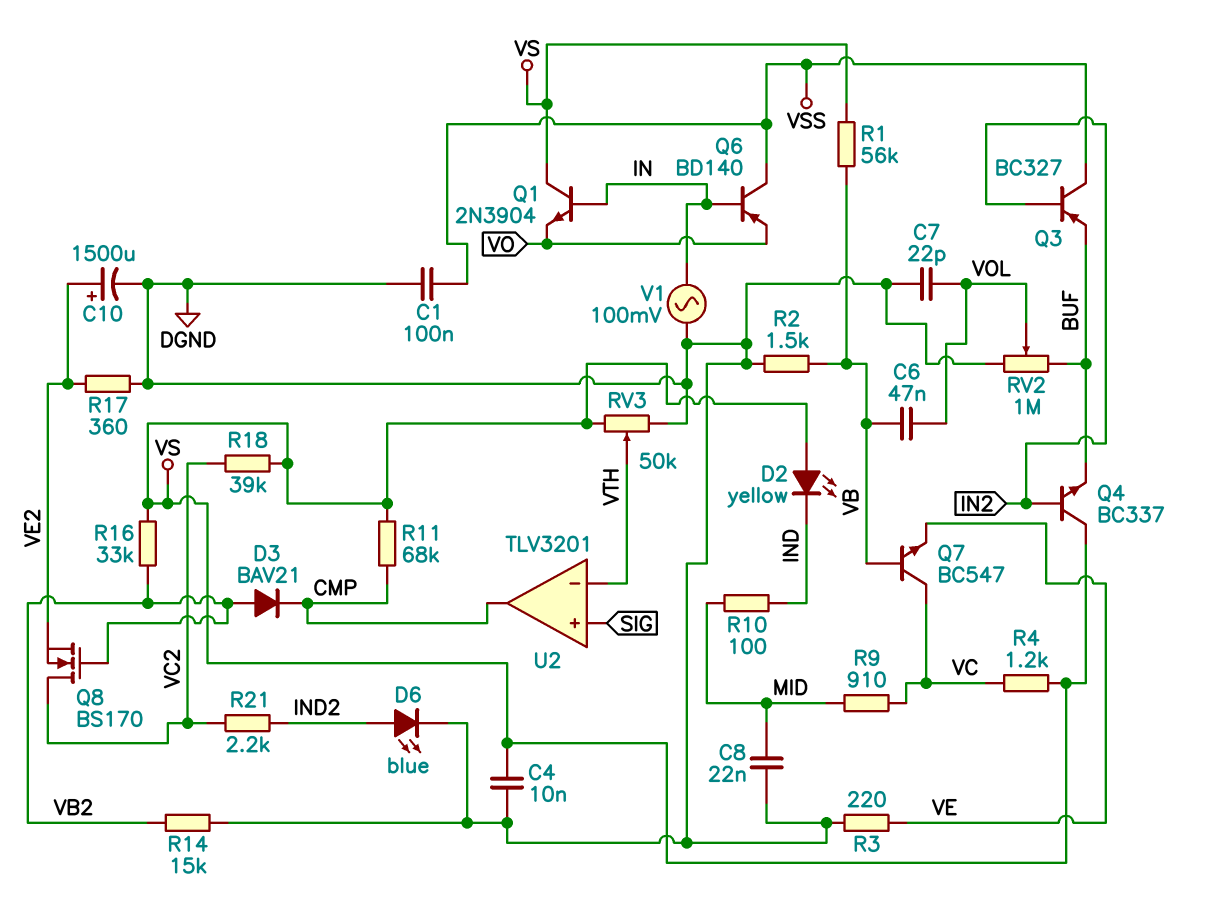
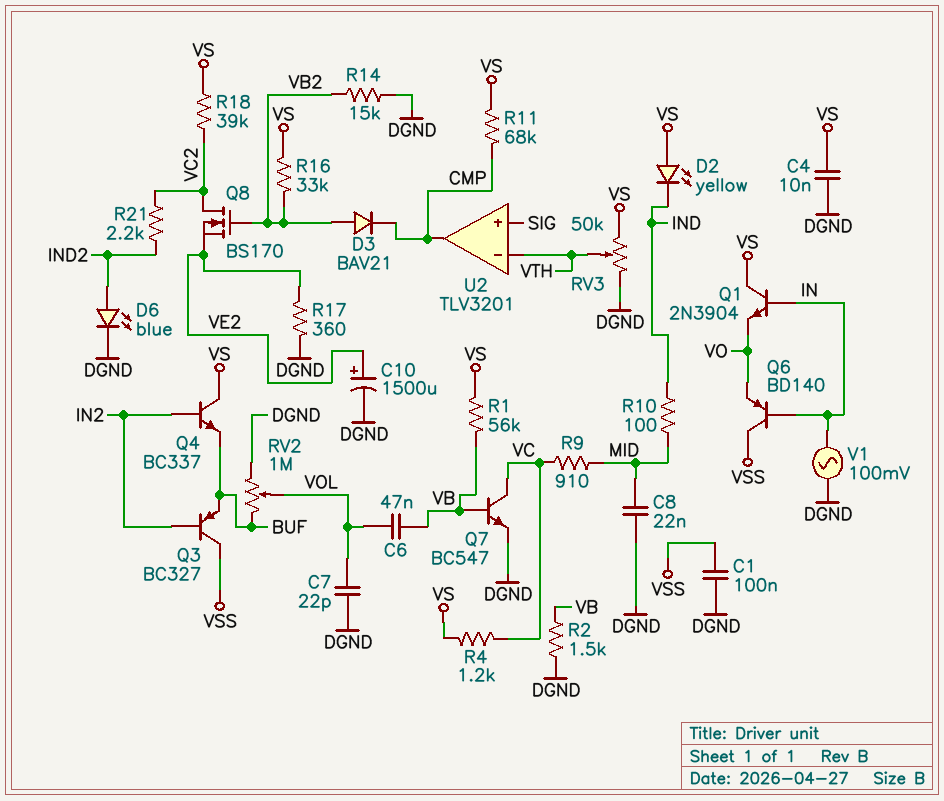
Q7: NPN BC547 (B VB, C VC, E VE) -> NPN BC547 (B VB, C VC, E DGND)
R3: 220 (DGND, VE) -> none

